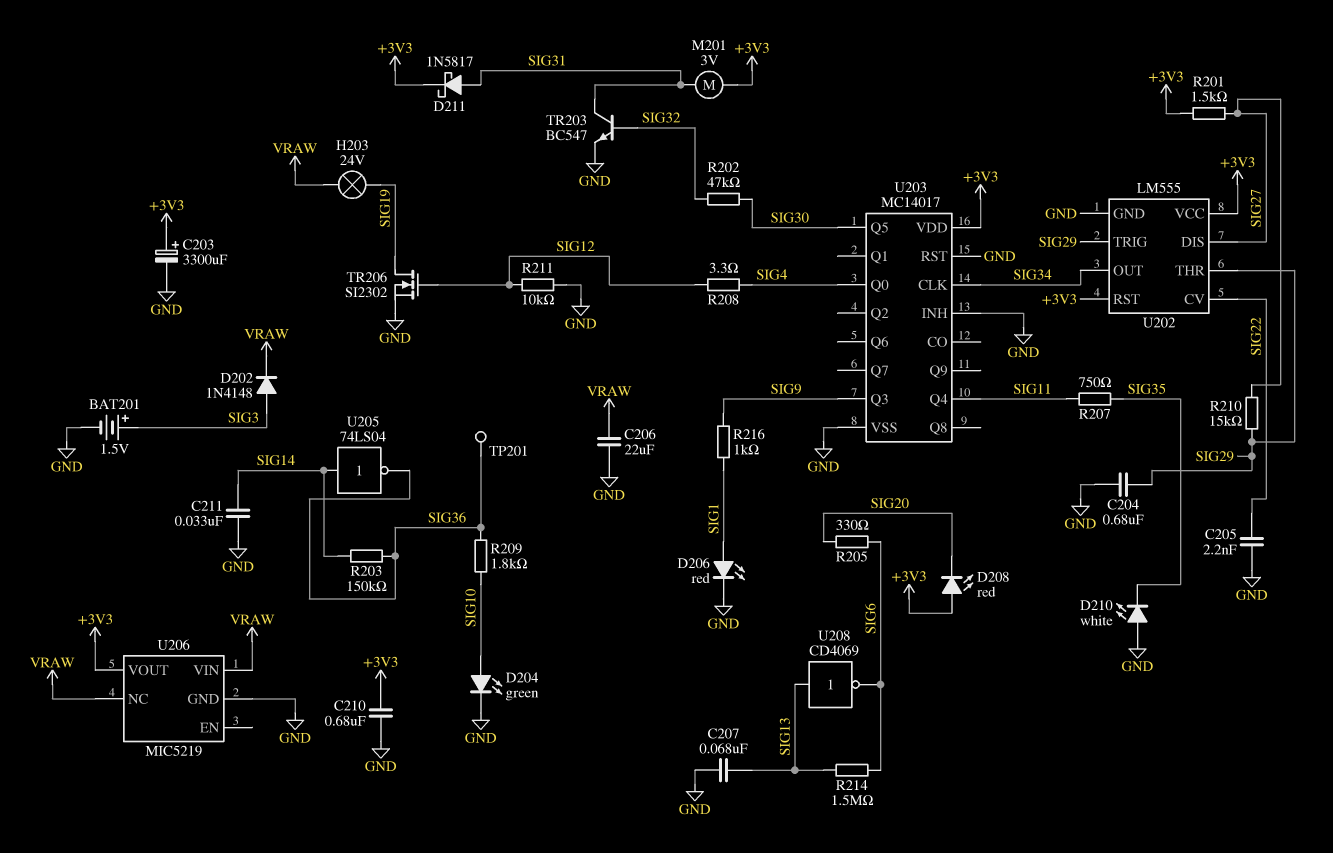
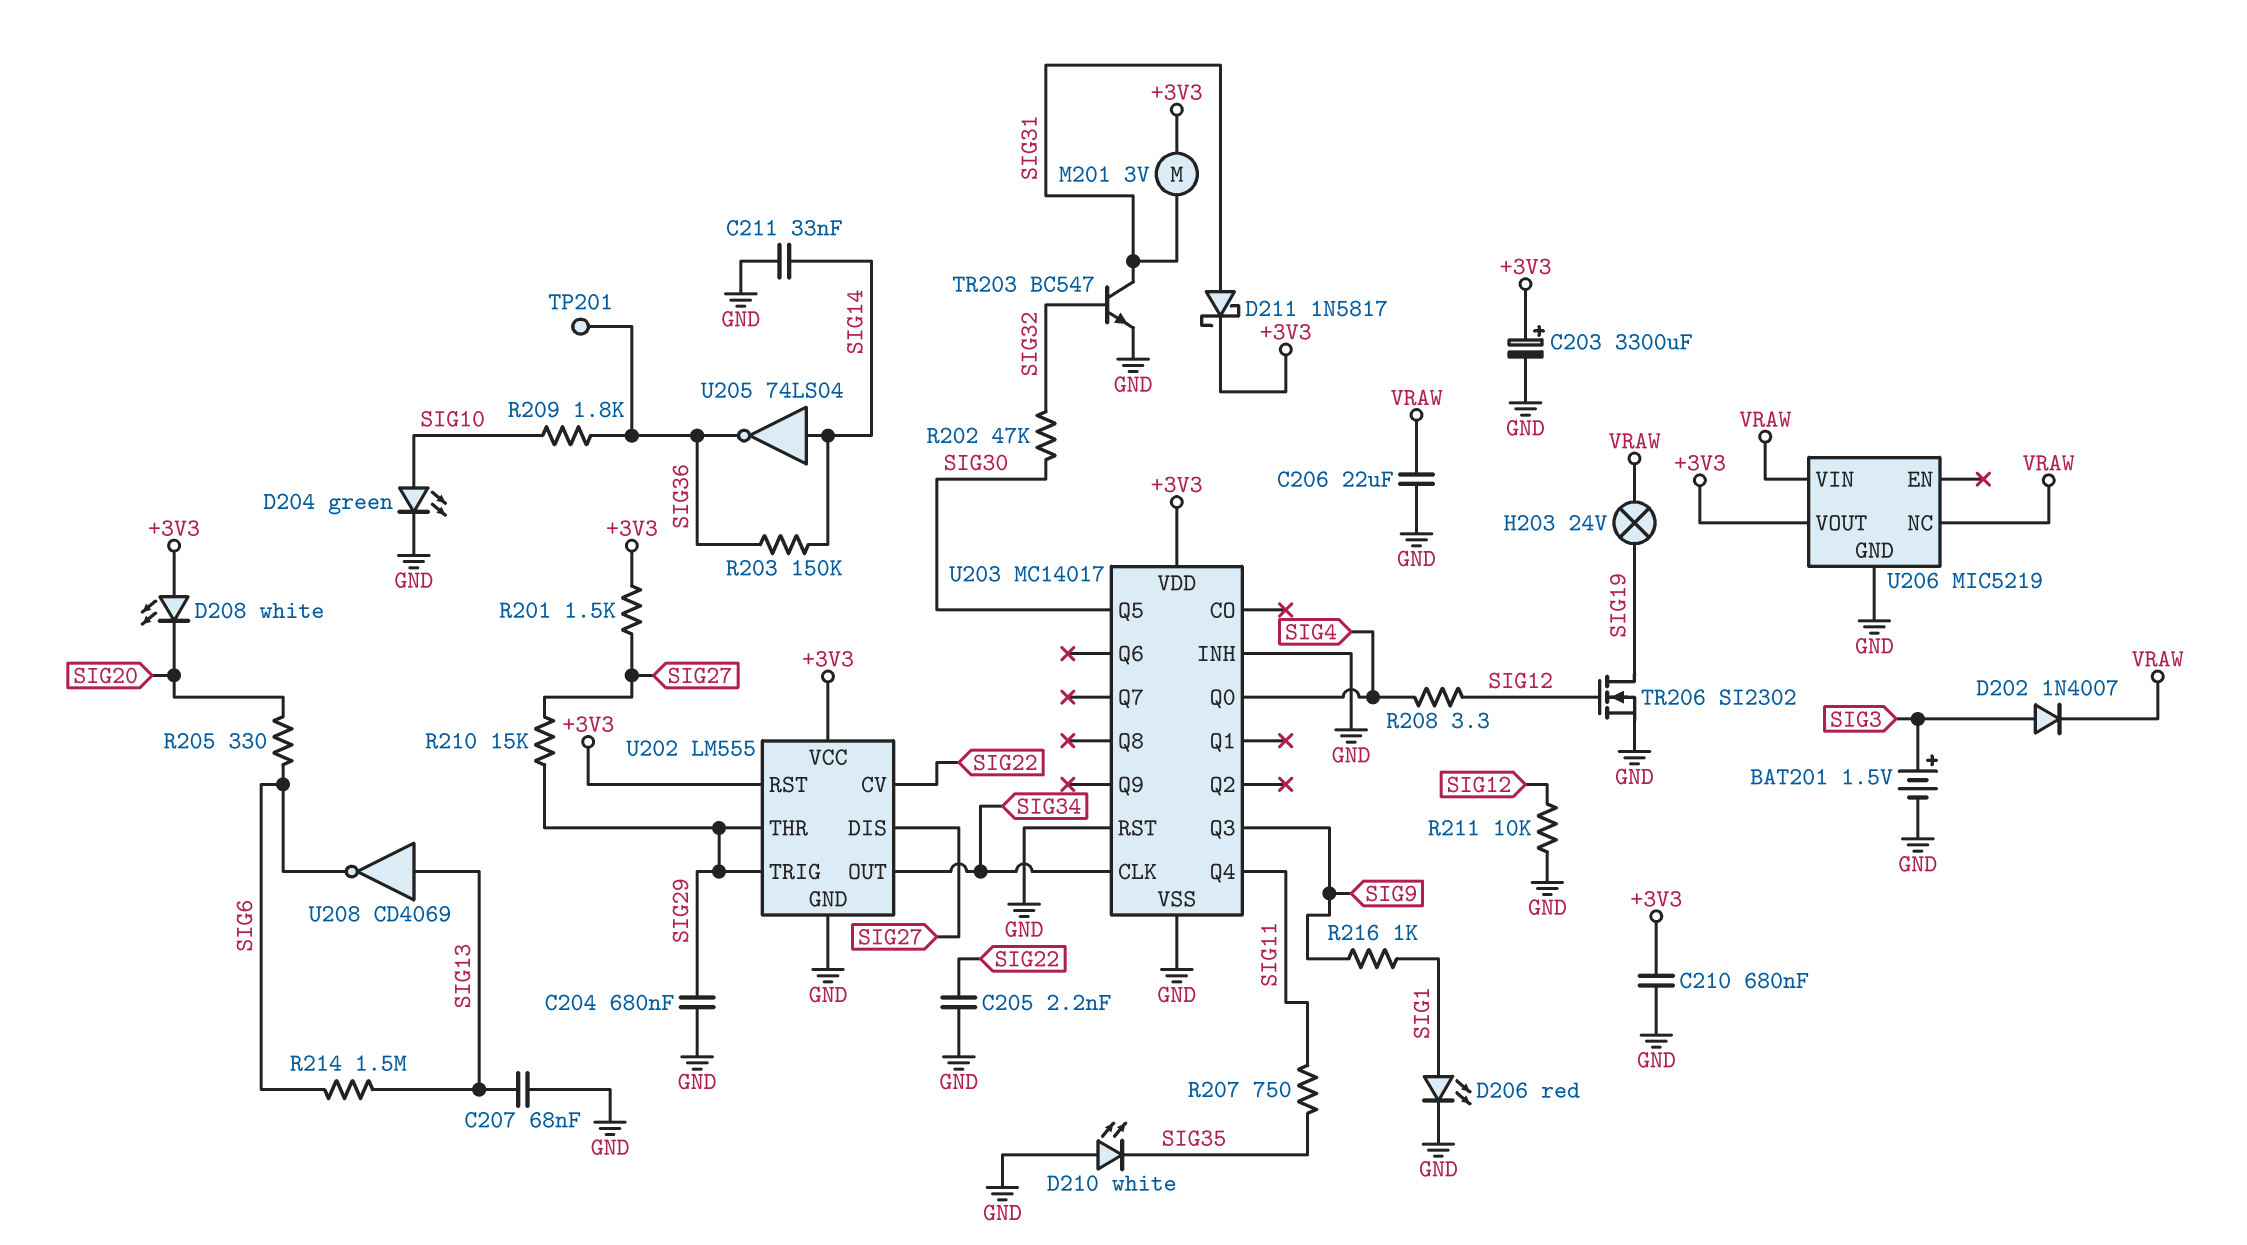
D202: diode 1N4148 (A SIG3, K VRAW) -> diode 1N4007 (A SIG3, K VRAW)
D208: LED red (A +3V3, K SIG20) -> LED white (A +3V3, K SIG20)

